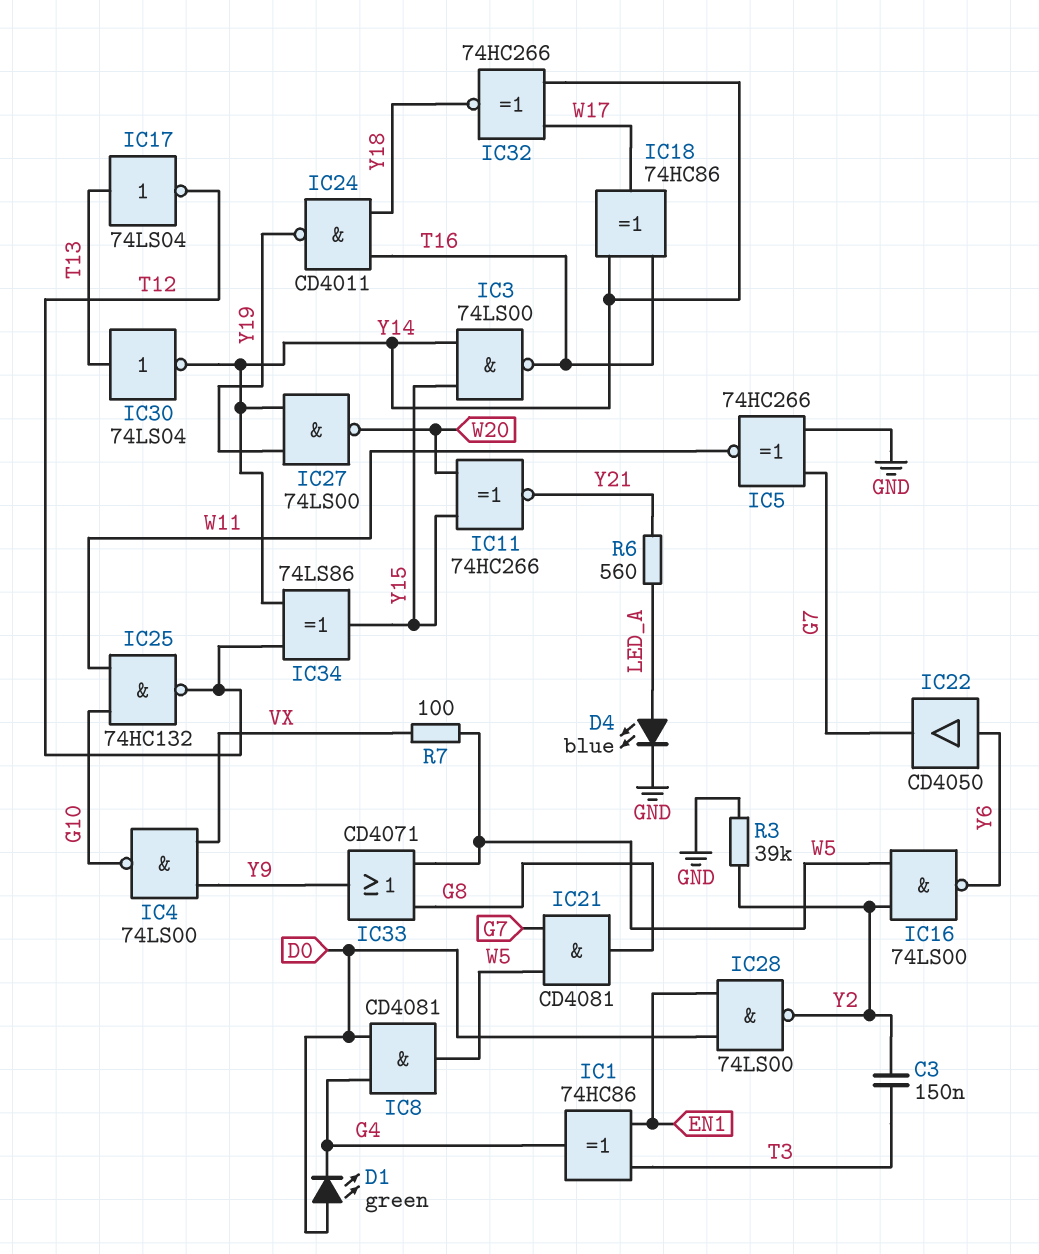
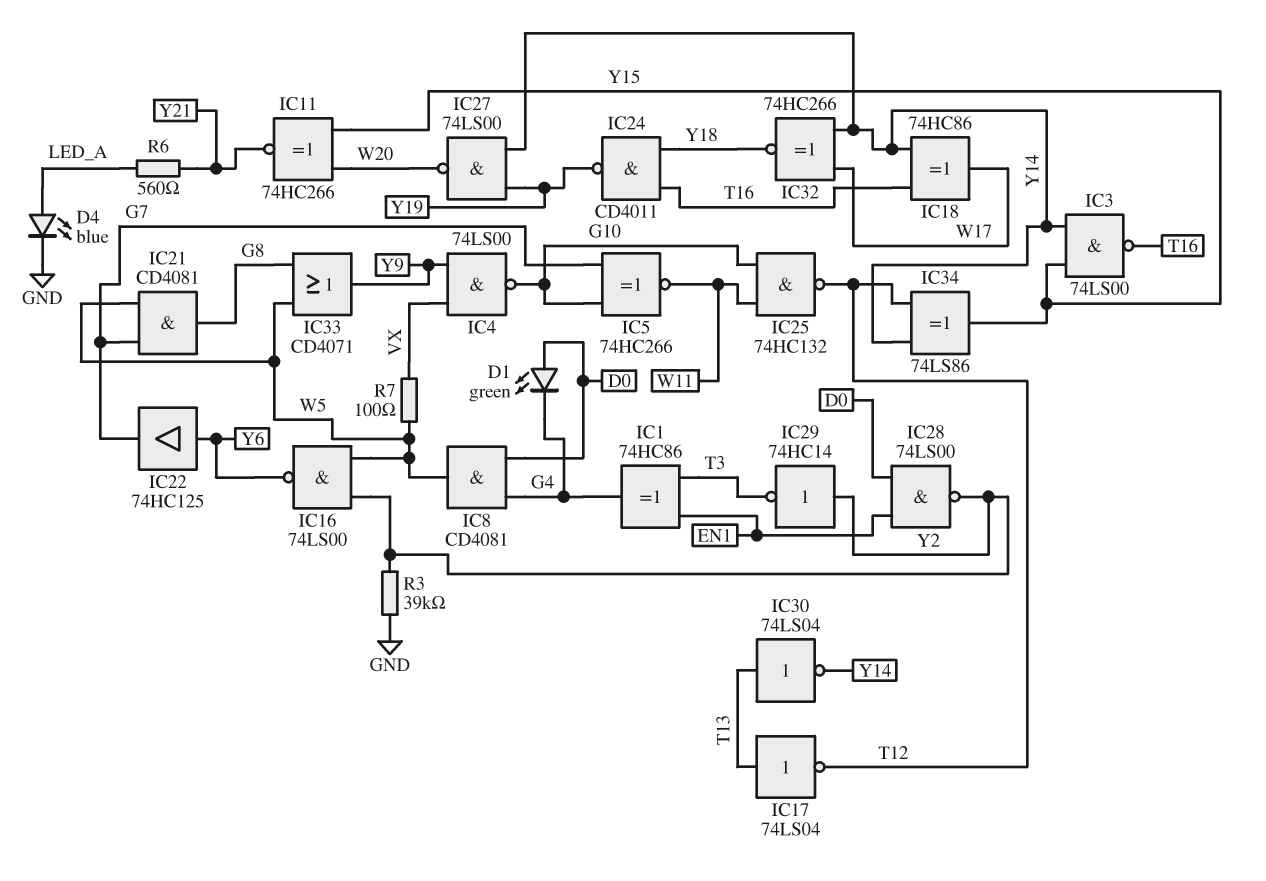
C3: 150nF (T3, Y2) -> none
IC5: XNOR 74HC266 (in G7, in GND, out W11) -> XNOR 74HC266 (in G7, in G10, out W11)
IC22: buffer CD4050 (in Y6, out G7) -> buffer 74HC125 (in Y6, out G7)
IC29: none -> NOT 74HC14 (in Y2, out T3)

